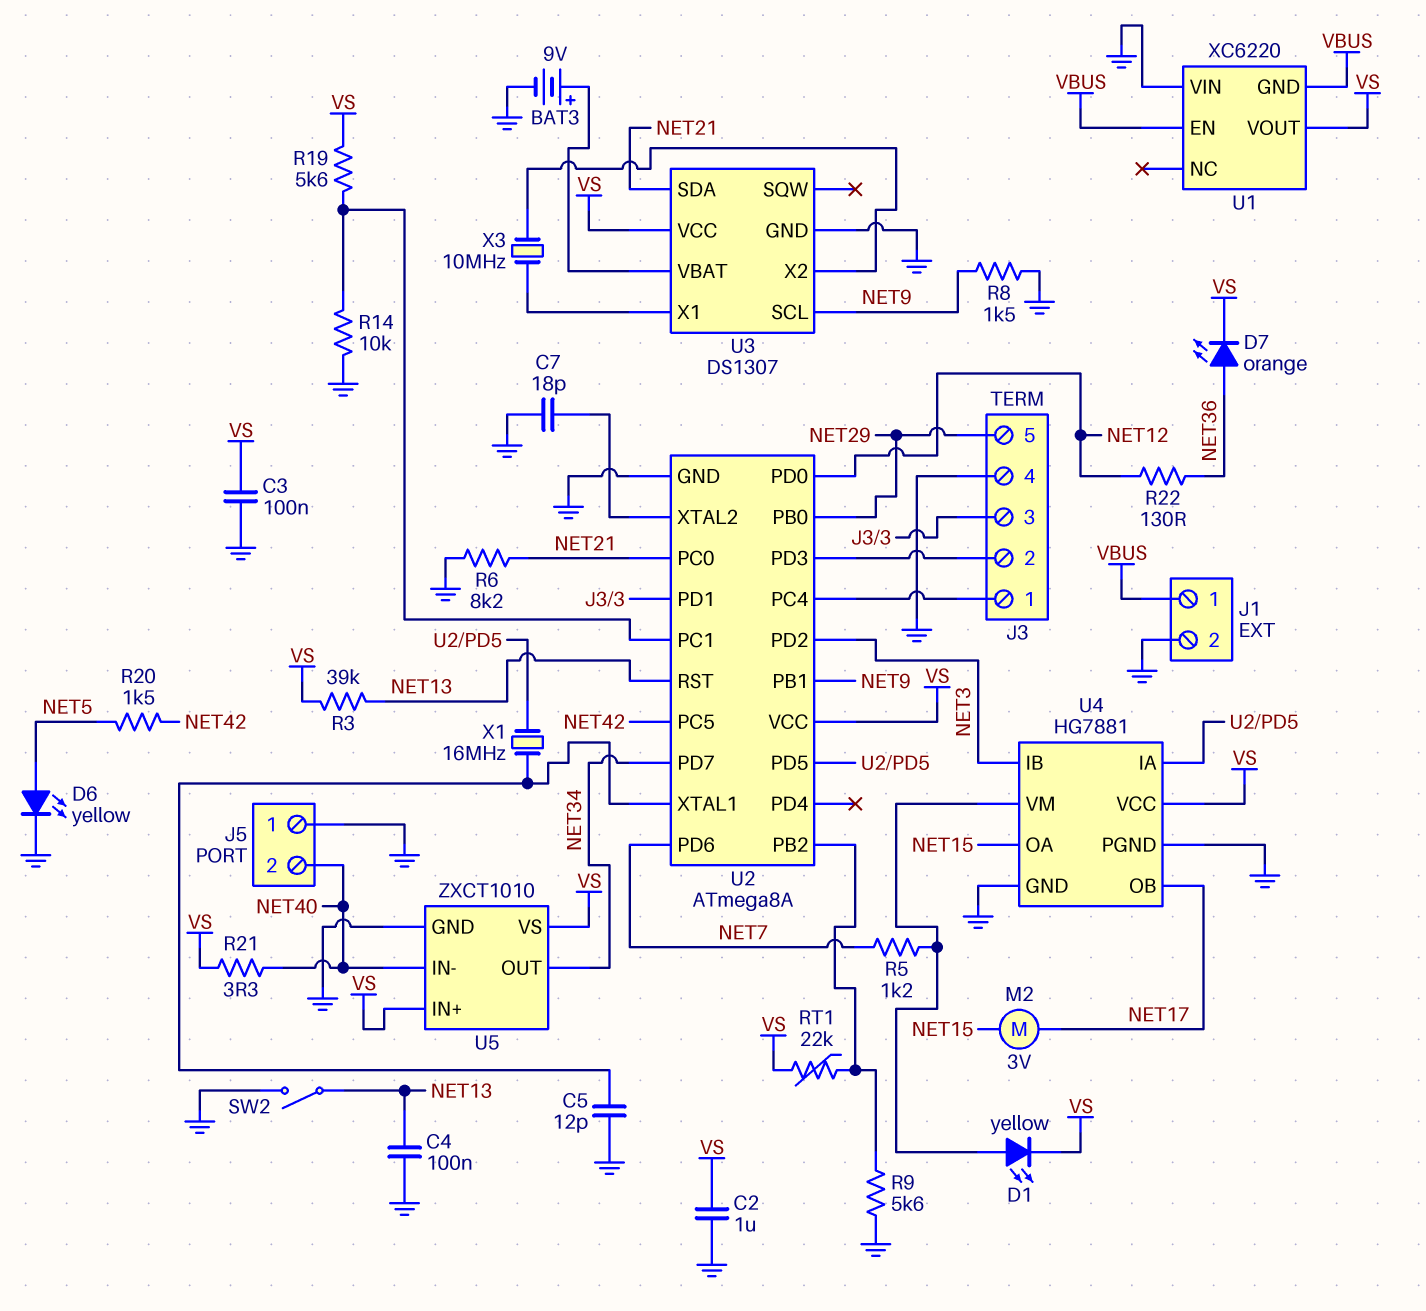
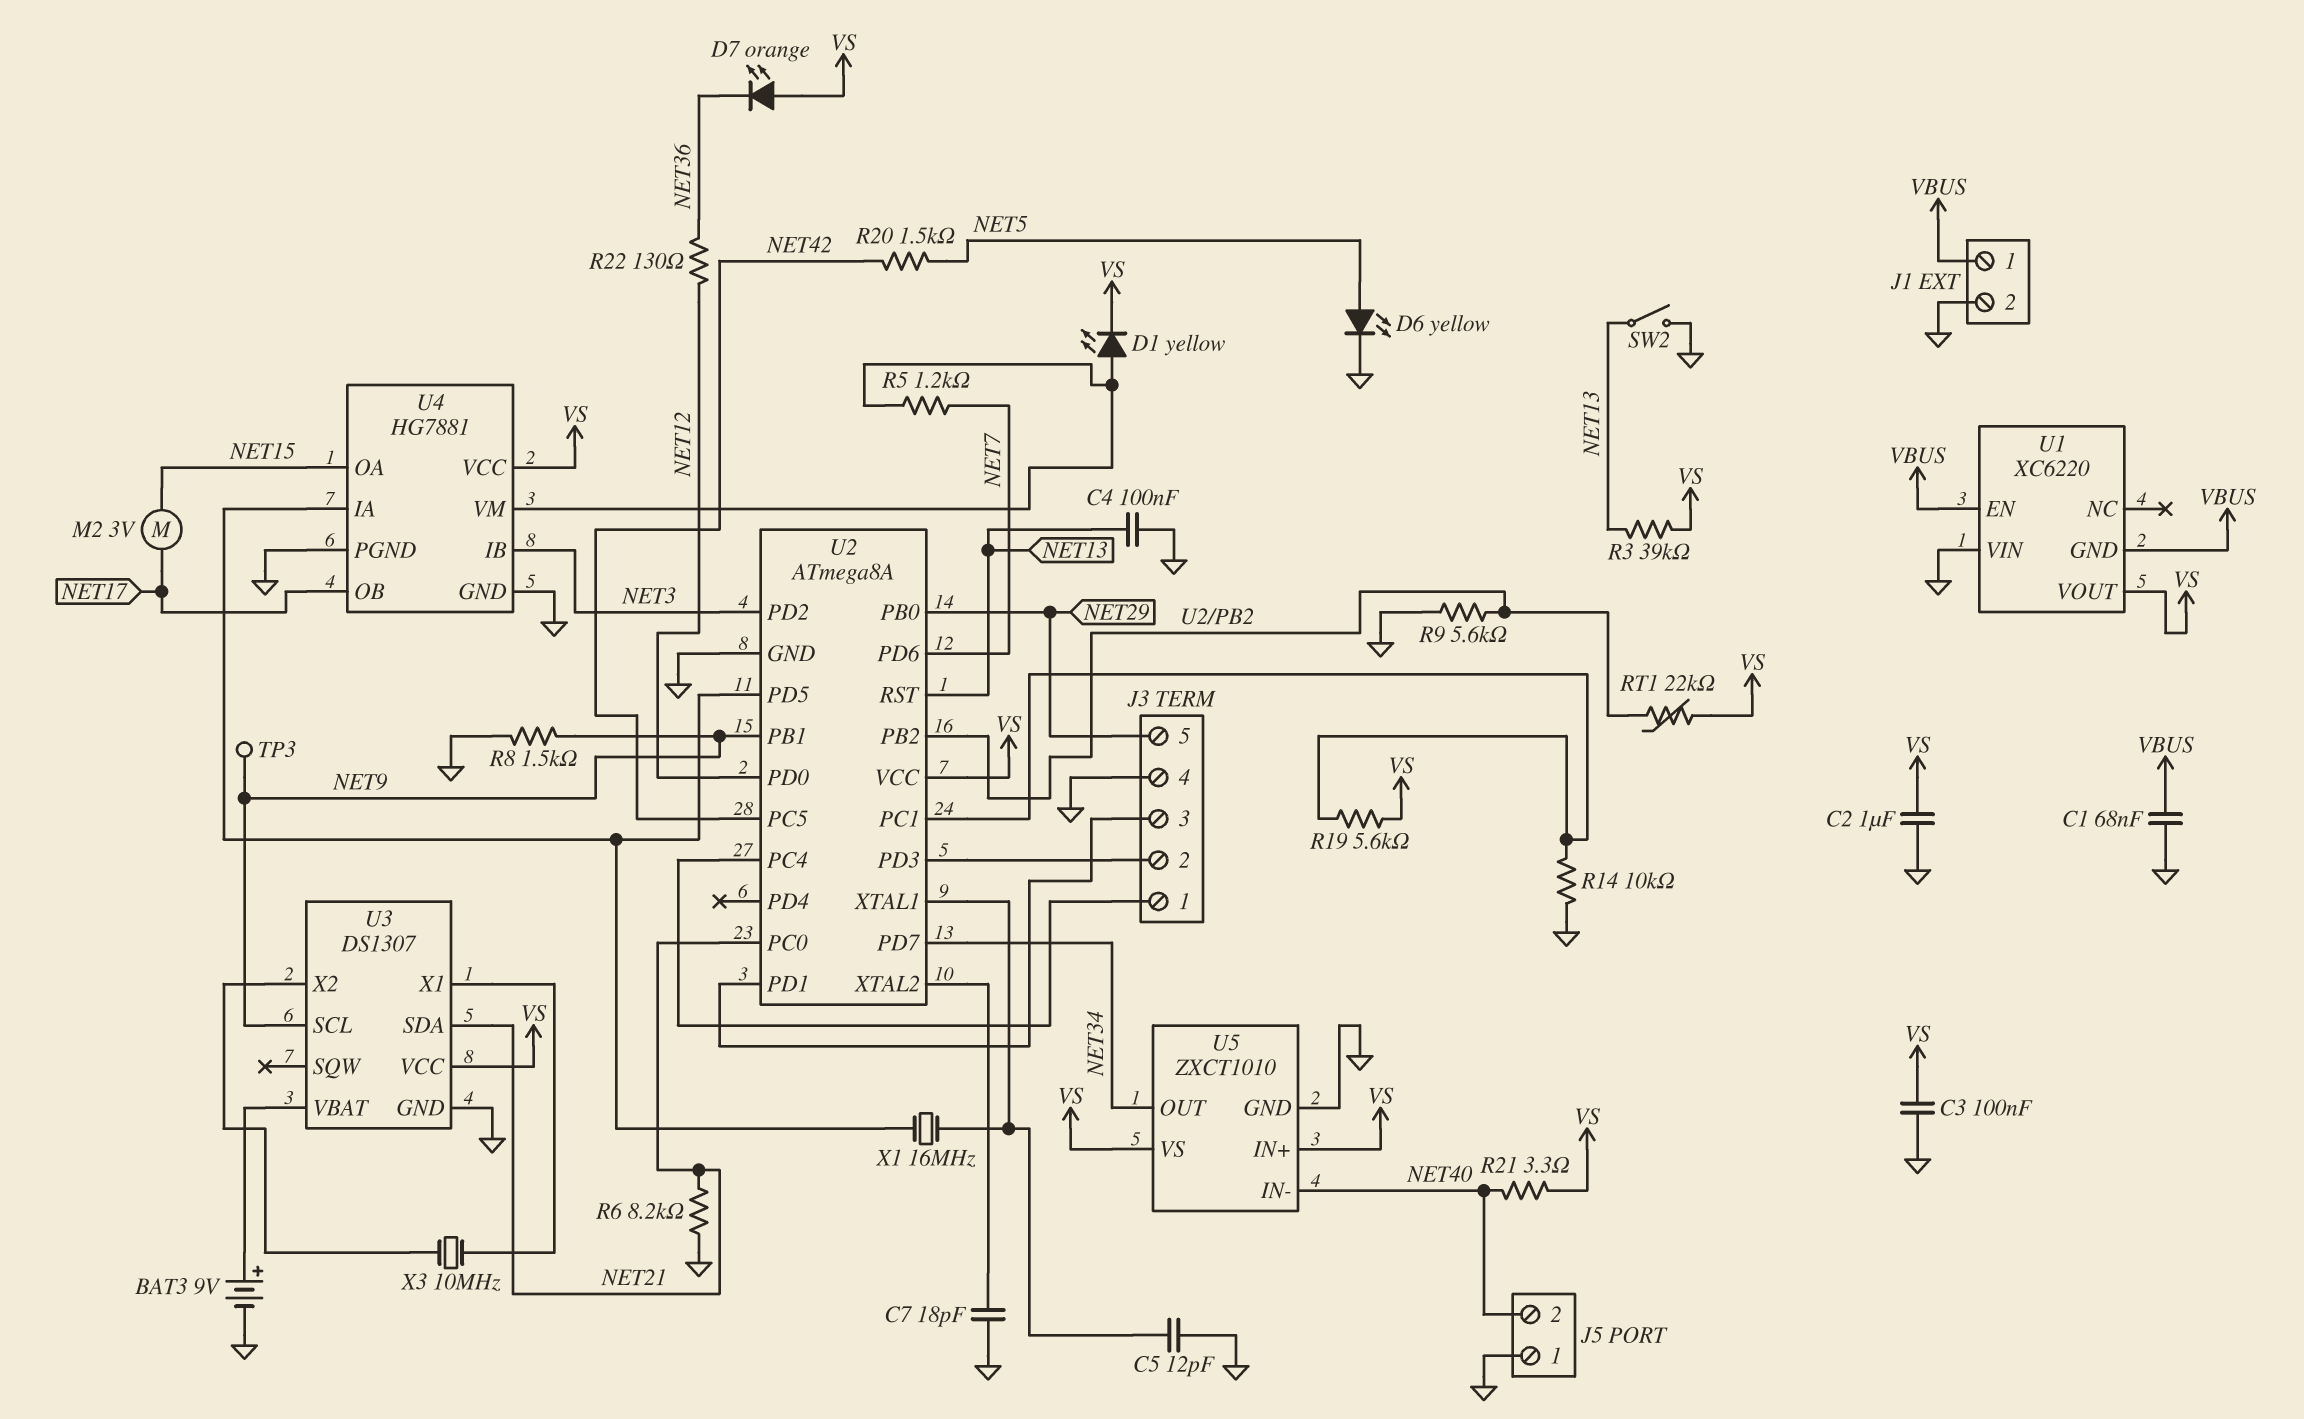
C1: none -> 68nF (GND, VBUS)
D7: LED orange (A NET36, K VS) -> LED orange (A VS, K NET36)
TP3: none -> test point (NET9)

